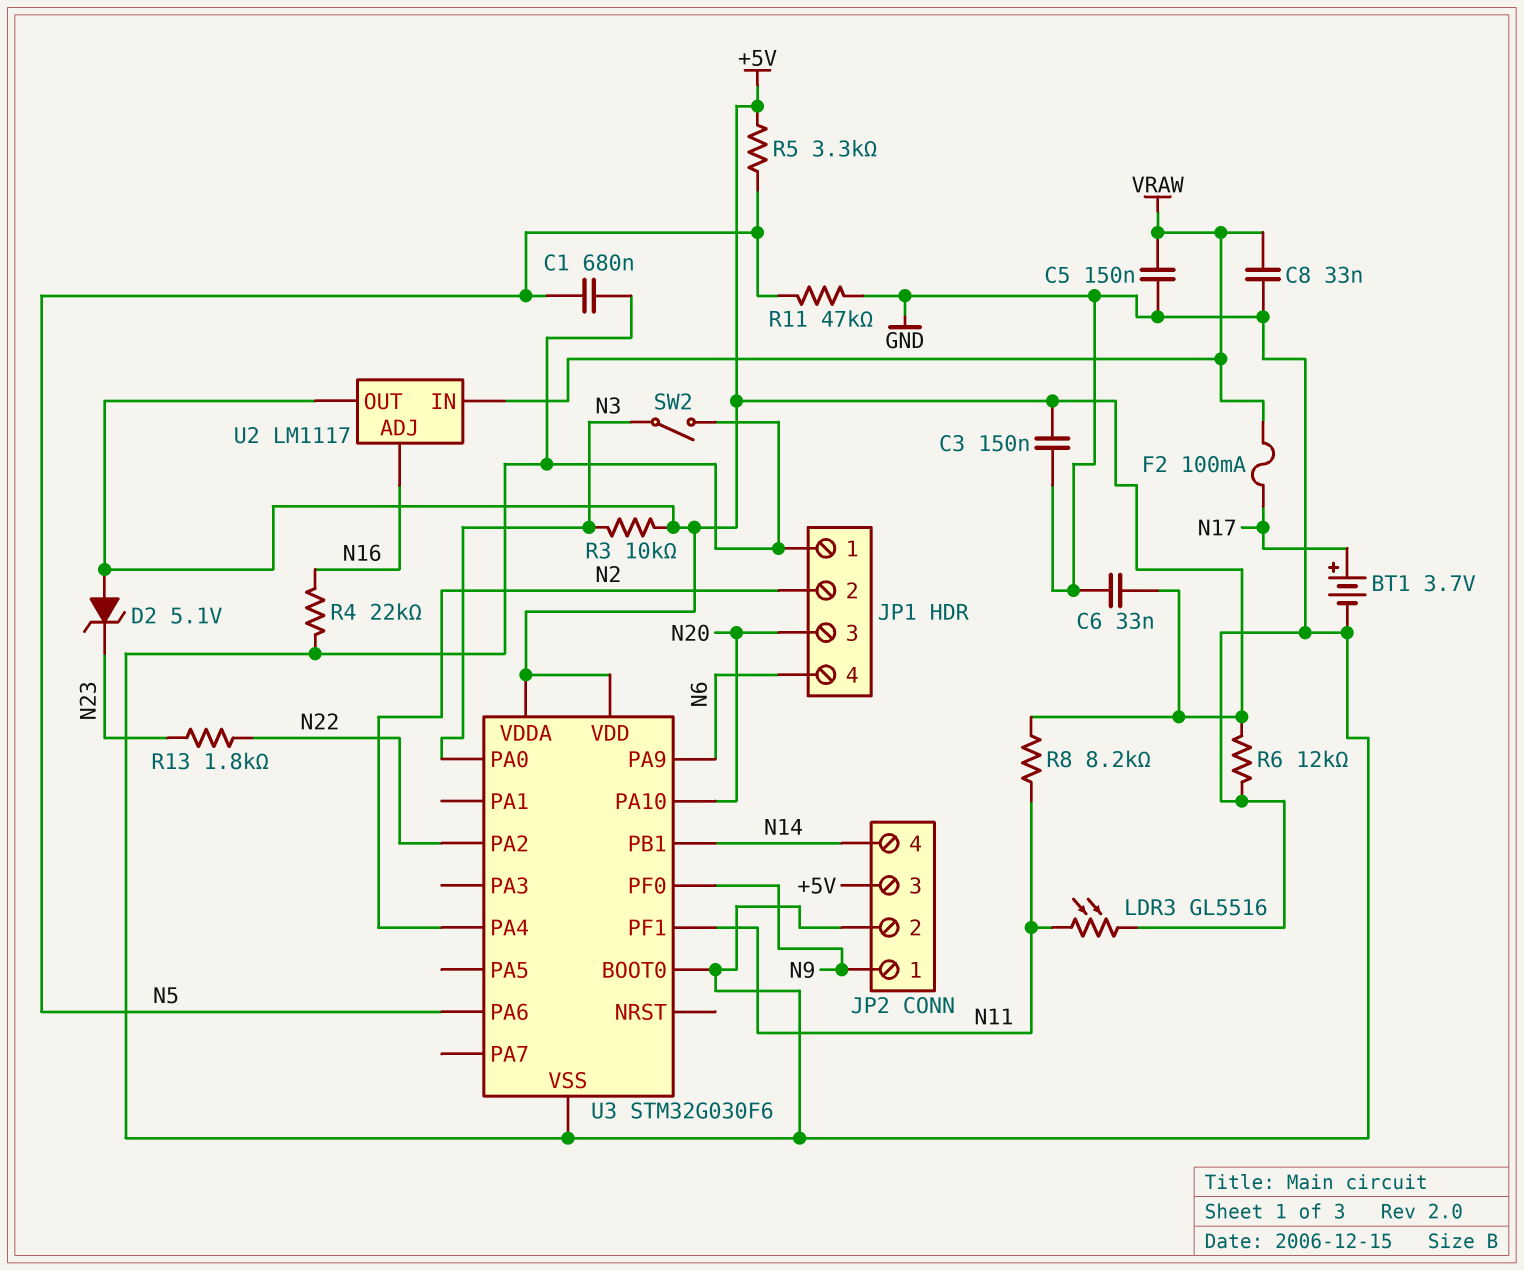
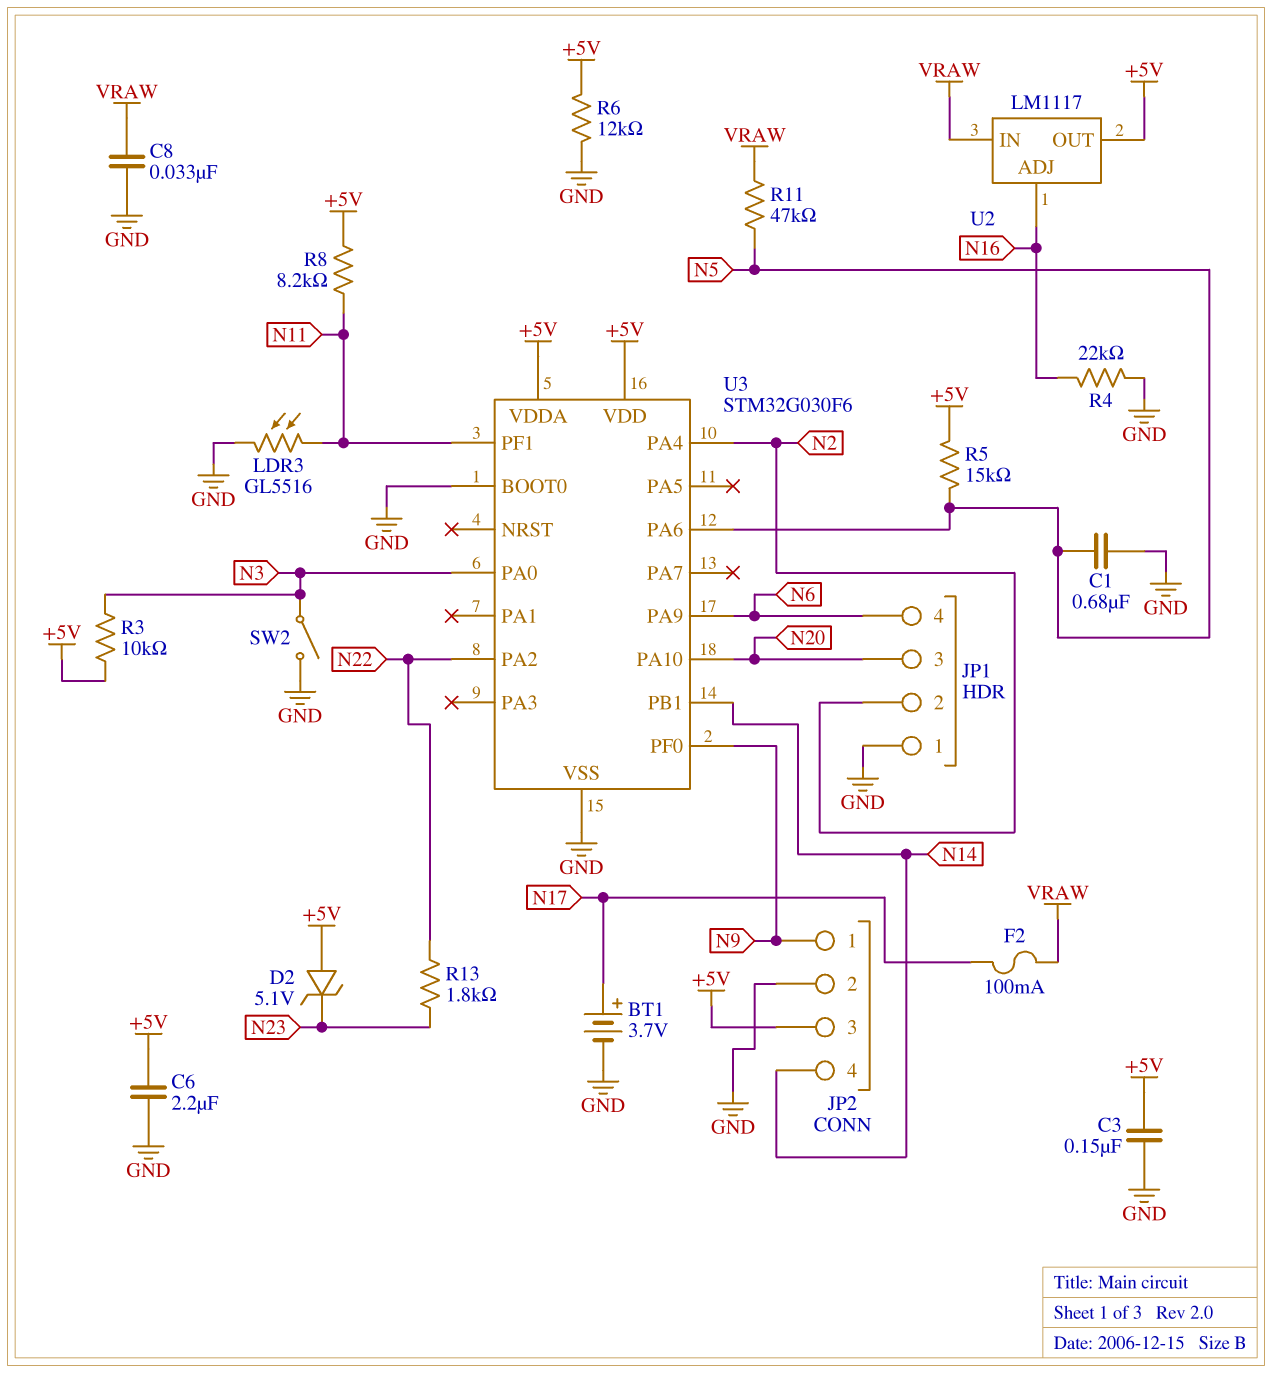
C5: 150nF (GND, VRAW) -> none
C6: 33nF (+5V, GND) -> 2.2uF (+5V, GND)
R5: 3.3k (+5V, N5) -> 15k (+5V, N5)
R11: 47k (GND, N5) -> 47k (N5, VRAW)

